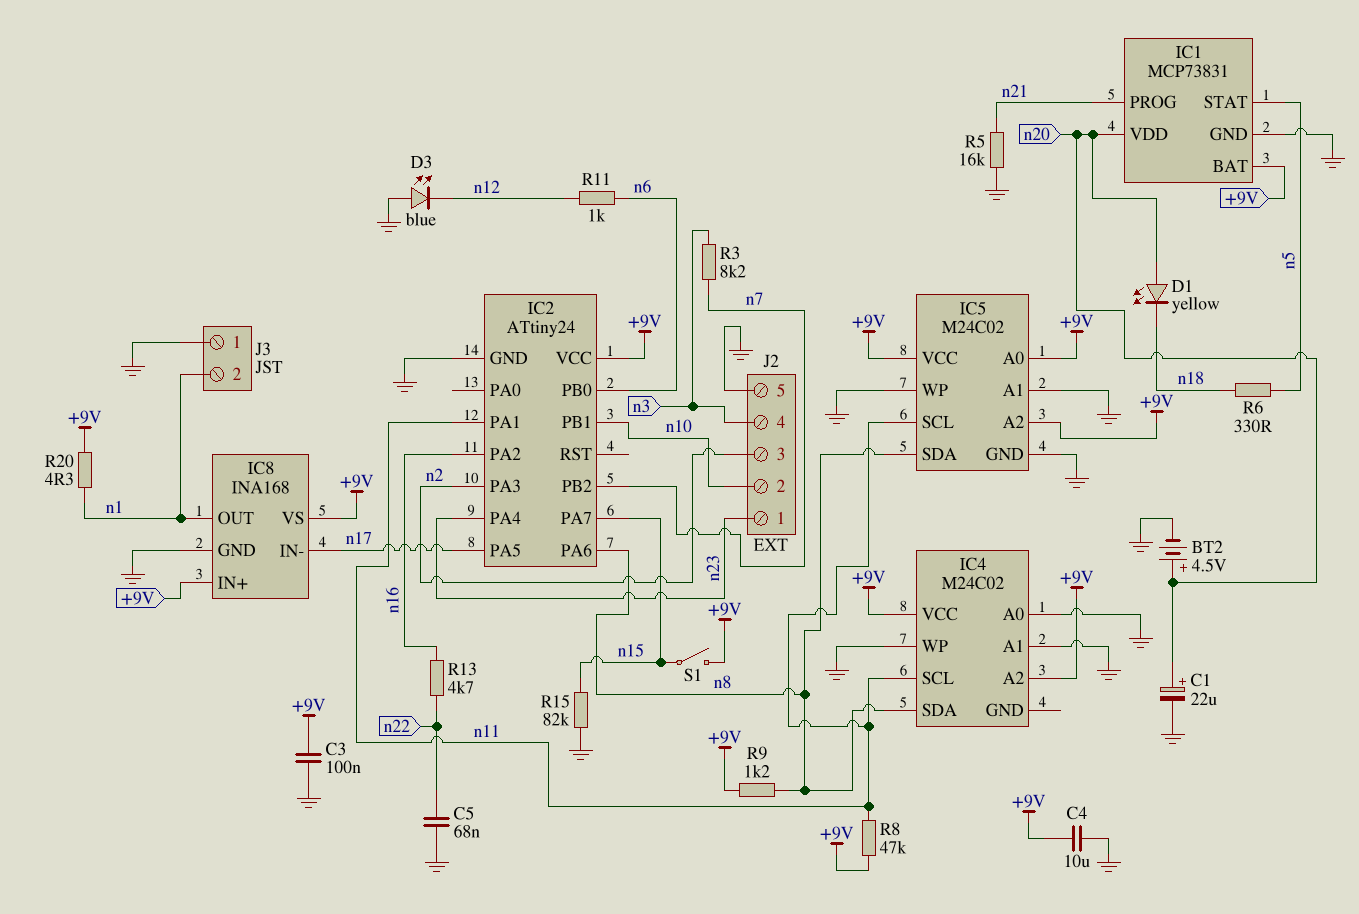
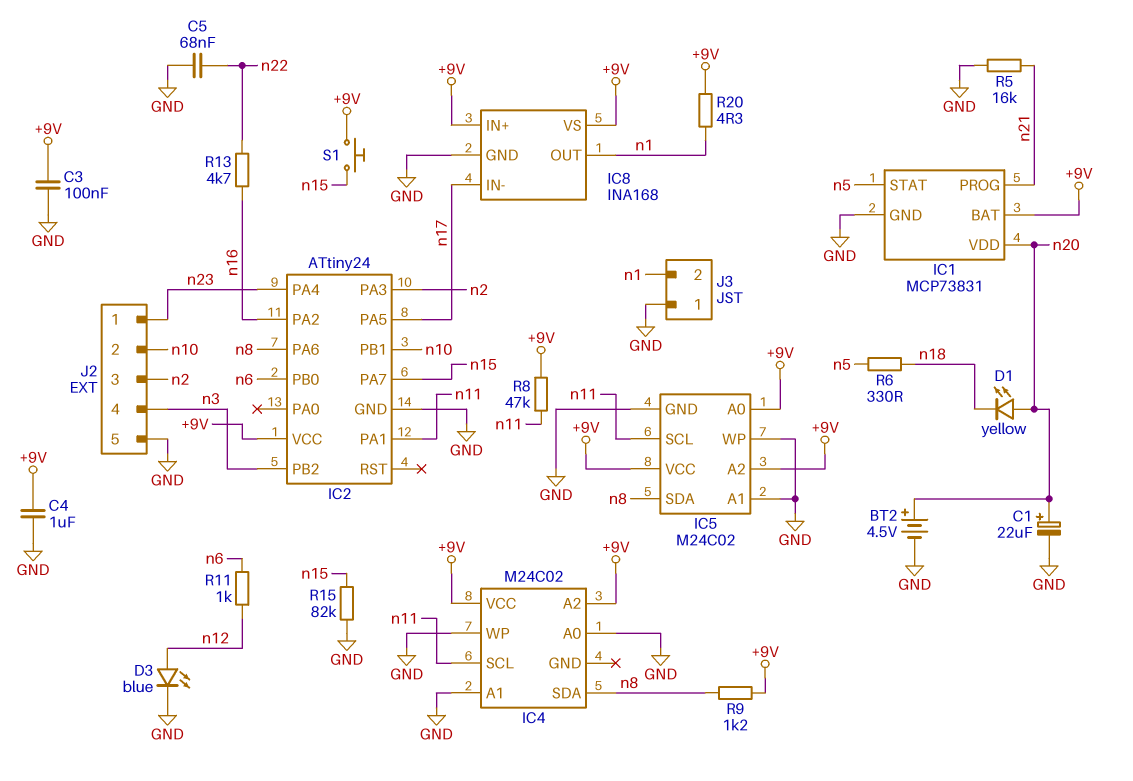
C4: 10uF (+9V, GND) -> 1uF (+9V, GND)
D3: LED blue (A GND, K n12) -> LED blue (A n12, K GND)
IC2 pin PB2: n7 -> n3
R3: 8.2k (n3, n7) -> none
S1: switch (+9V, n15) -> button (+9V, n15)

